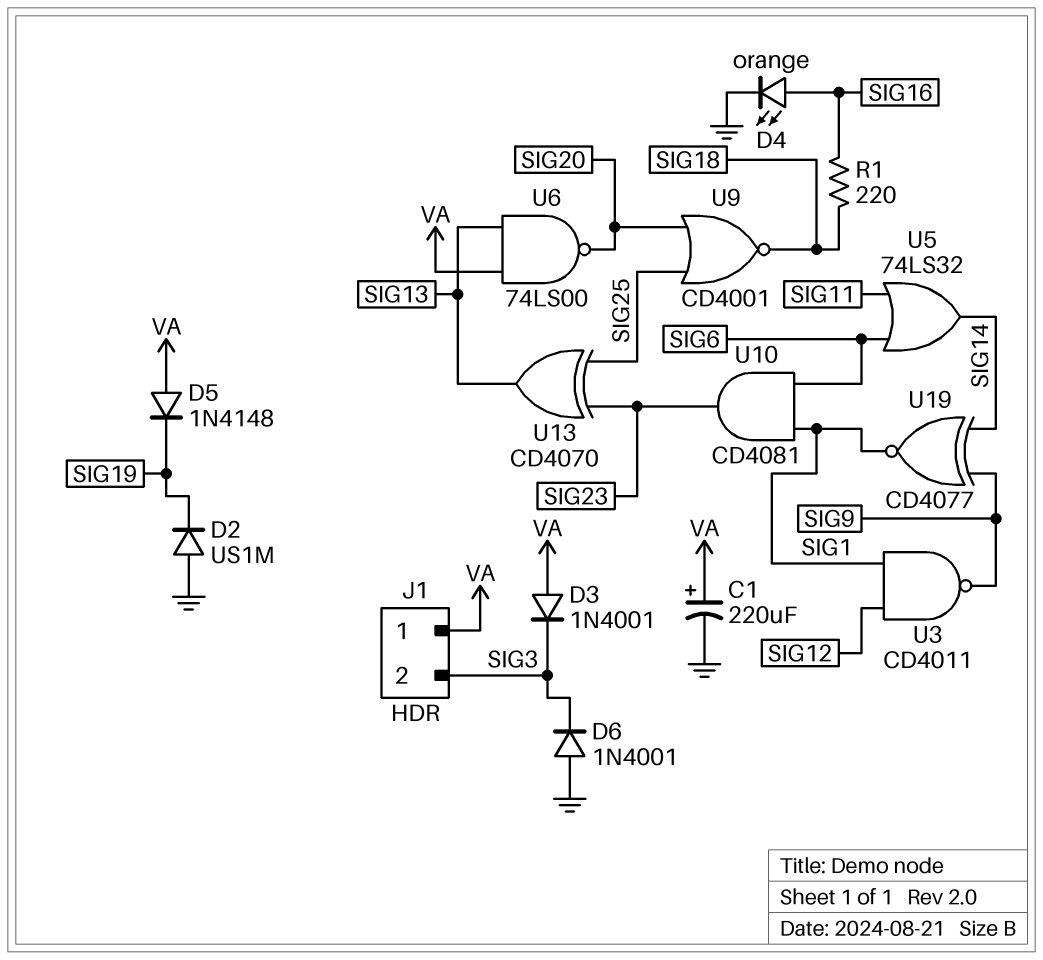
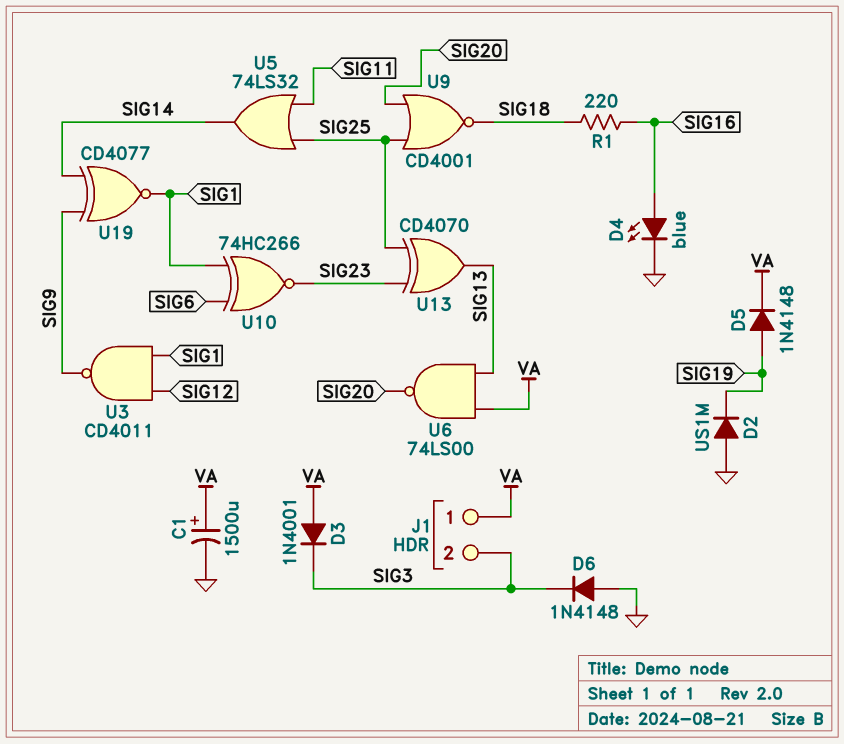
C1: 220uF (plus VA, minus GND) -> 1500uF (plus VA, minus GND)
D4: LED orange (A SIG16, K GND) -> LED blue (A SIG16, K GND)
D5: diode 1N4148 (A VA, K SIG19) -> diode 1N4148 (A SIG19, K VA)
D6: diode 1N4001 (A GND, K SIG3) -> diode 1N4148 (A GND, K SIG3)
U5: OR 74LS32 (in SIG6, in SIG11, out SIG14) -> OR 74LS32 (in SIG11, in SIG25, out SIG14)
U10: AND CD4081 (in SIG1, in SIG6, out SIG23) -> XNOR 74HC266 (in SIG1, in SIG6, out SIG23)

